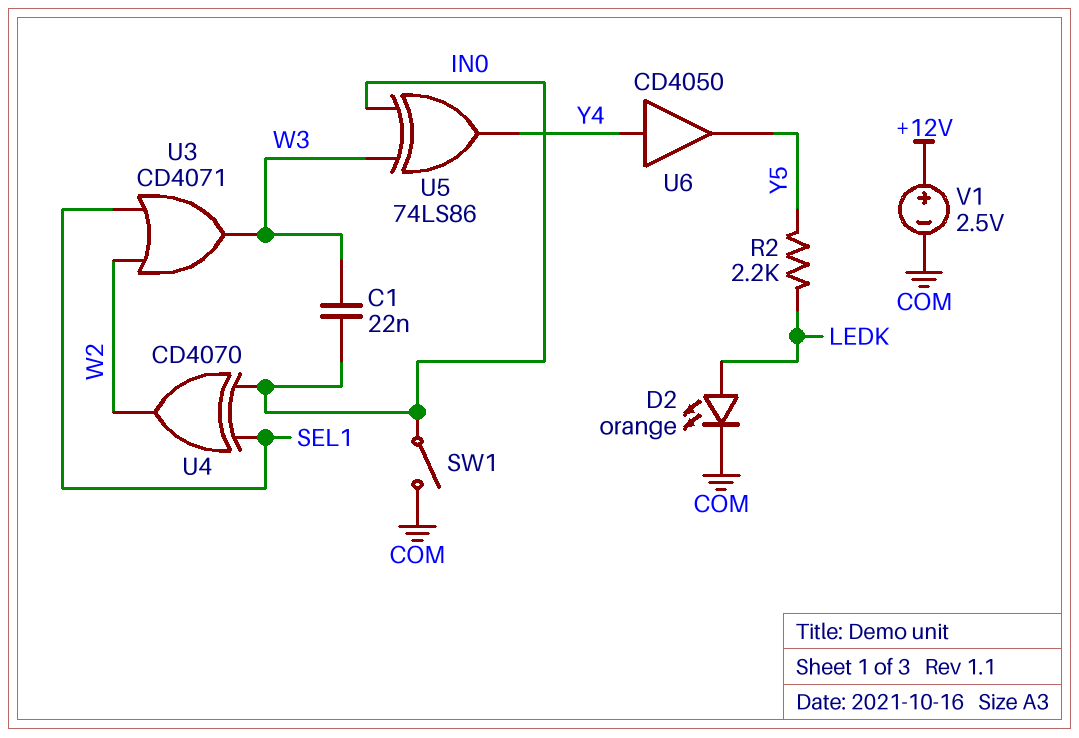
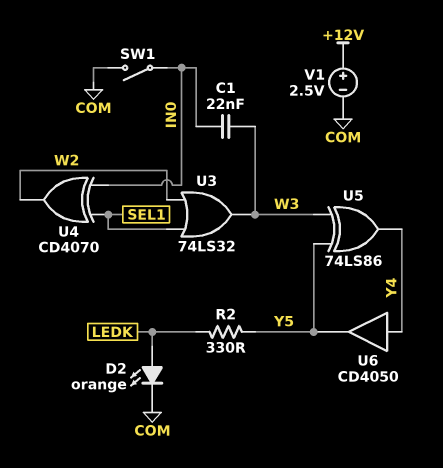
R2: 2.2k (LEDK, Y5) -> 330 (LEDK, Y5)
U3: OR CD4071 (in SEL1, in W2, out W3) -> OR 74LS32 (in SEL1, in W2, out W3)
U5: XOR 74LS86 (in IN0, in W3, out Y4) -> XOR 74LS86 (in W3, in Y5, out Y4)

